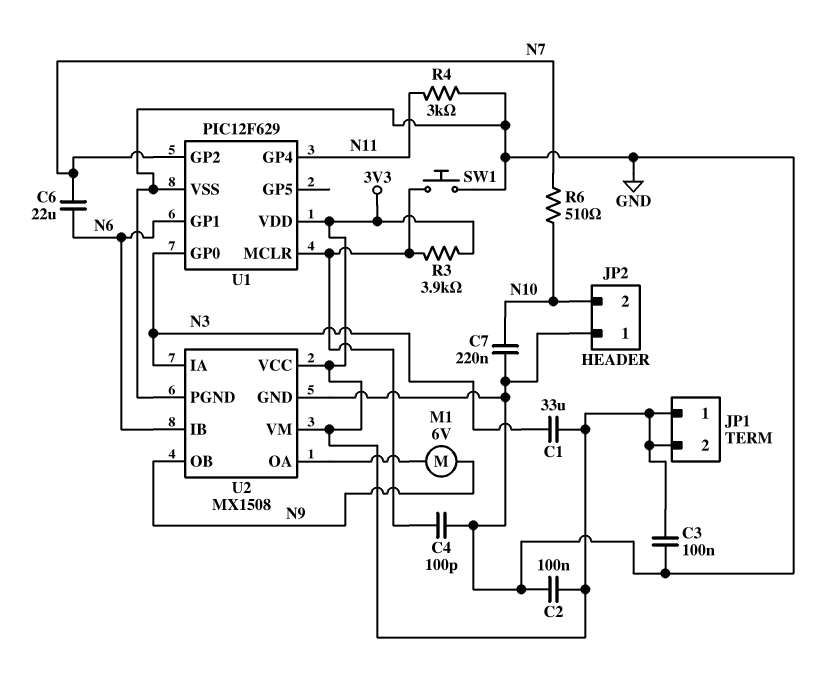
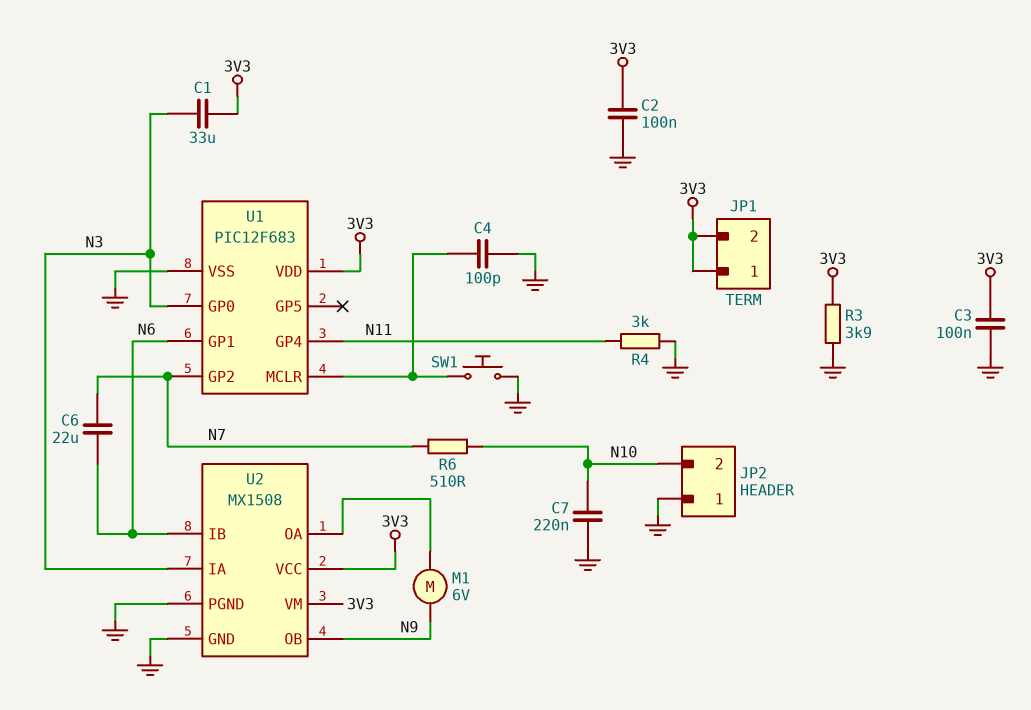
R3: 3.9k (3V3, U1/MCLR) -> 3.9k (3V3, GND)
U1: PIC12F629 -> PIC12F683

